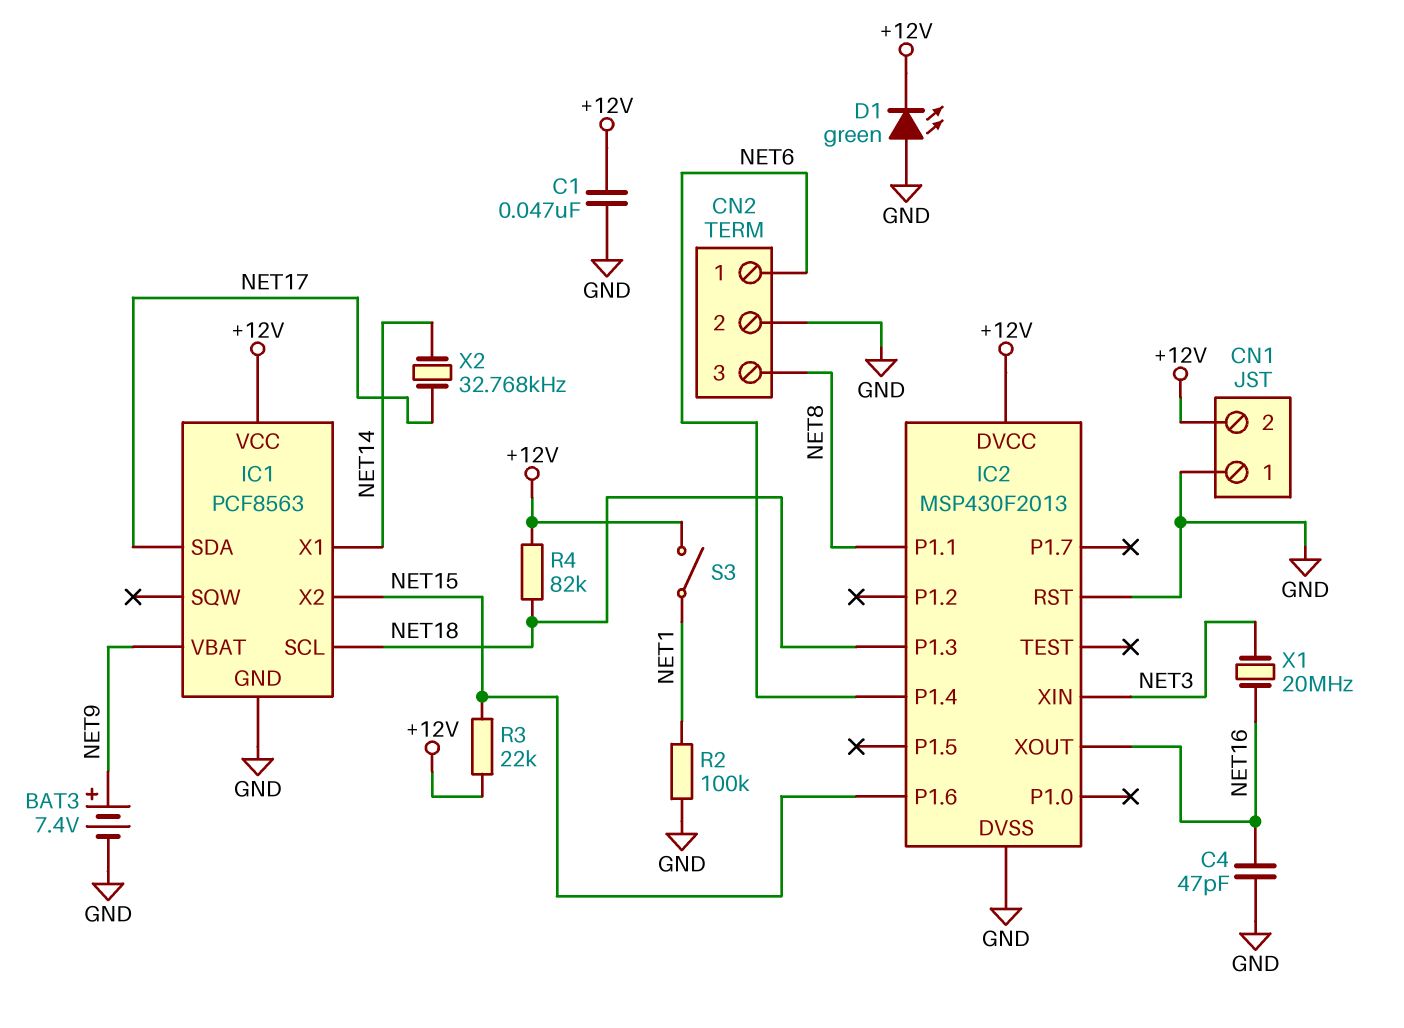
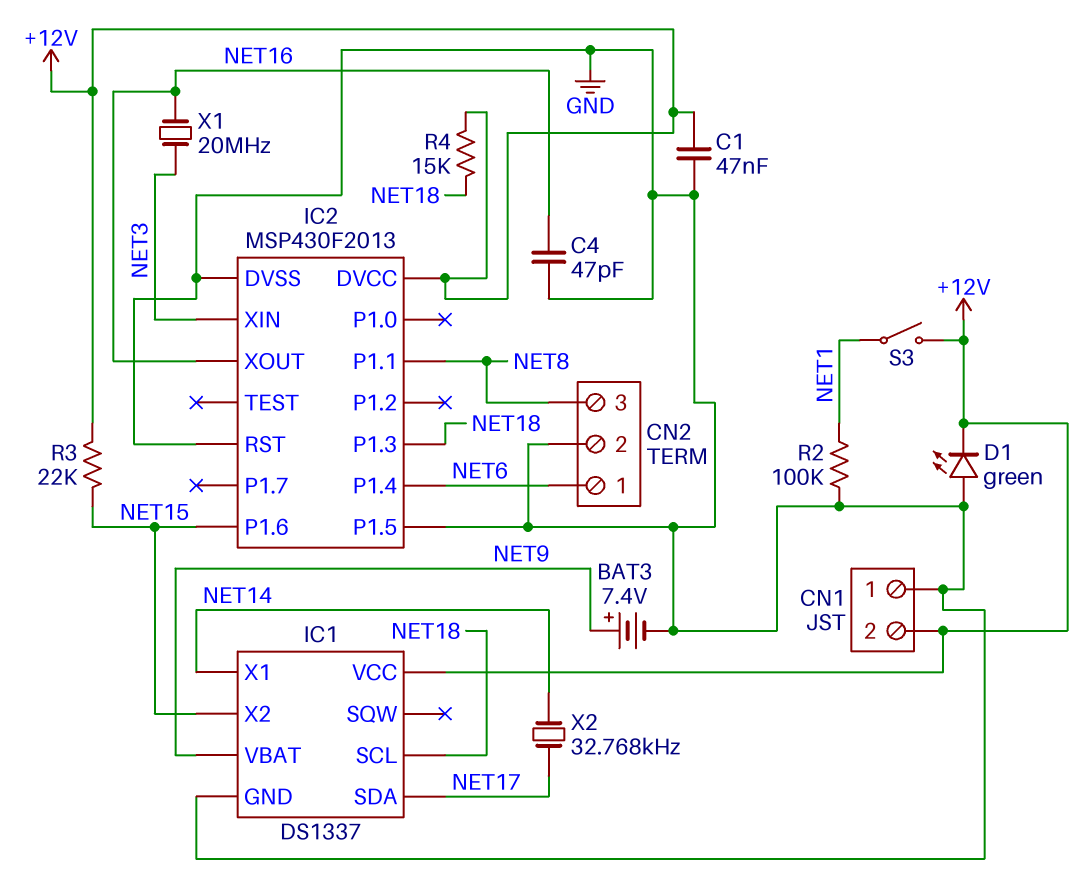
IC1: PCF8563 -> DS1337
IC2 pin P1.5: none -> GND
R4: 82k (+12V, NET18) -> 15k (+12V, NET18)

